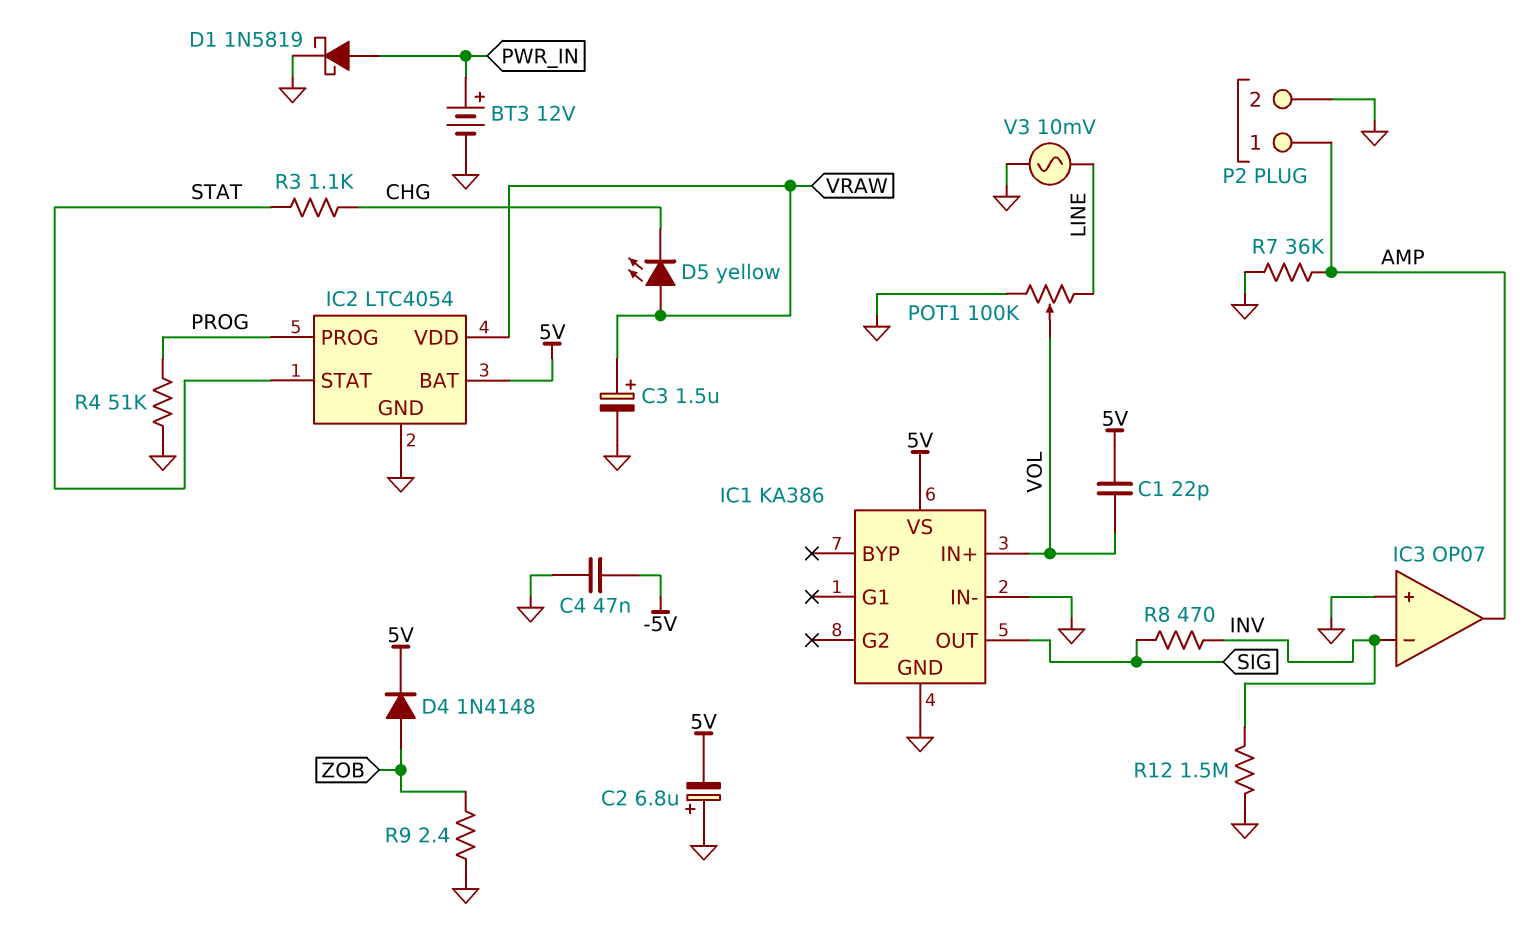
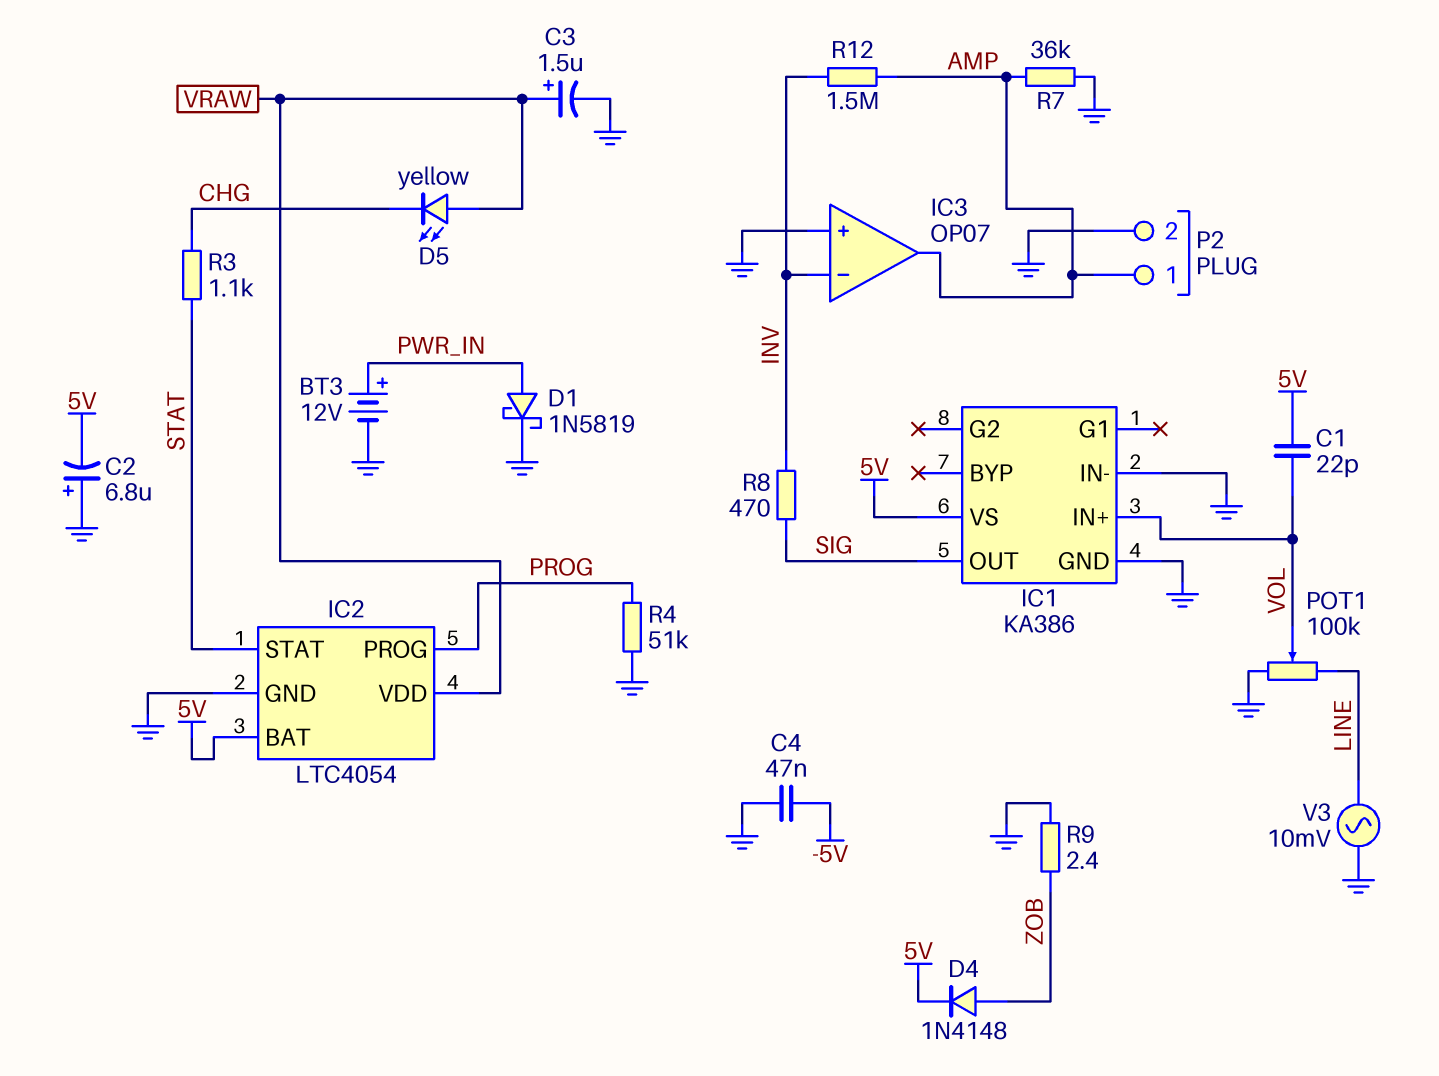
R12: 1.5M (GND, INV) -> 1.5M (AMP, INV)

